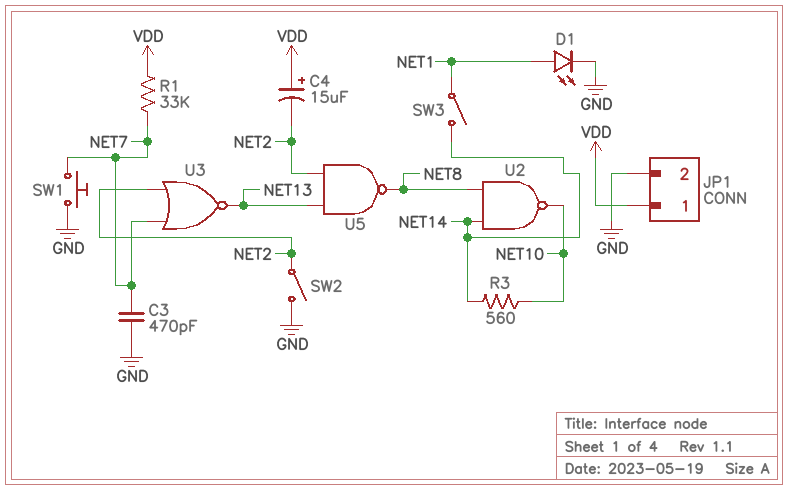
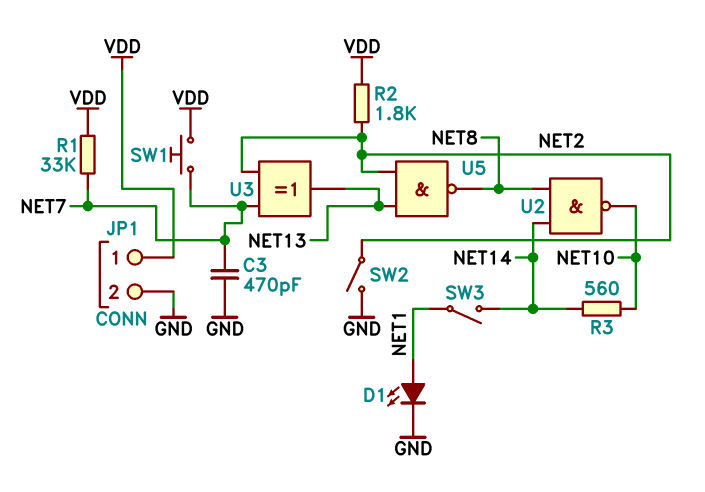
C4: 15uF (plus VDD, minus NET2) -> none
R2: none -> 1.8k (NET2, VDD)
SW1: button (GND, NET7) -> button (NET7, VDD)
U3: NOR (in NET2, in NET7, out NET13) -> XOR (in NET2, in NET7, out NET13)

